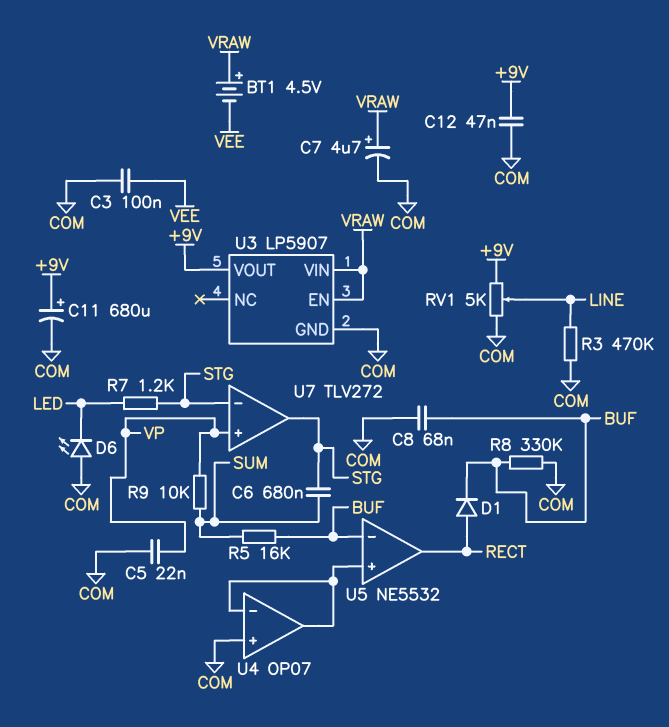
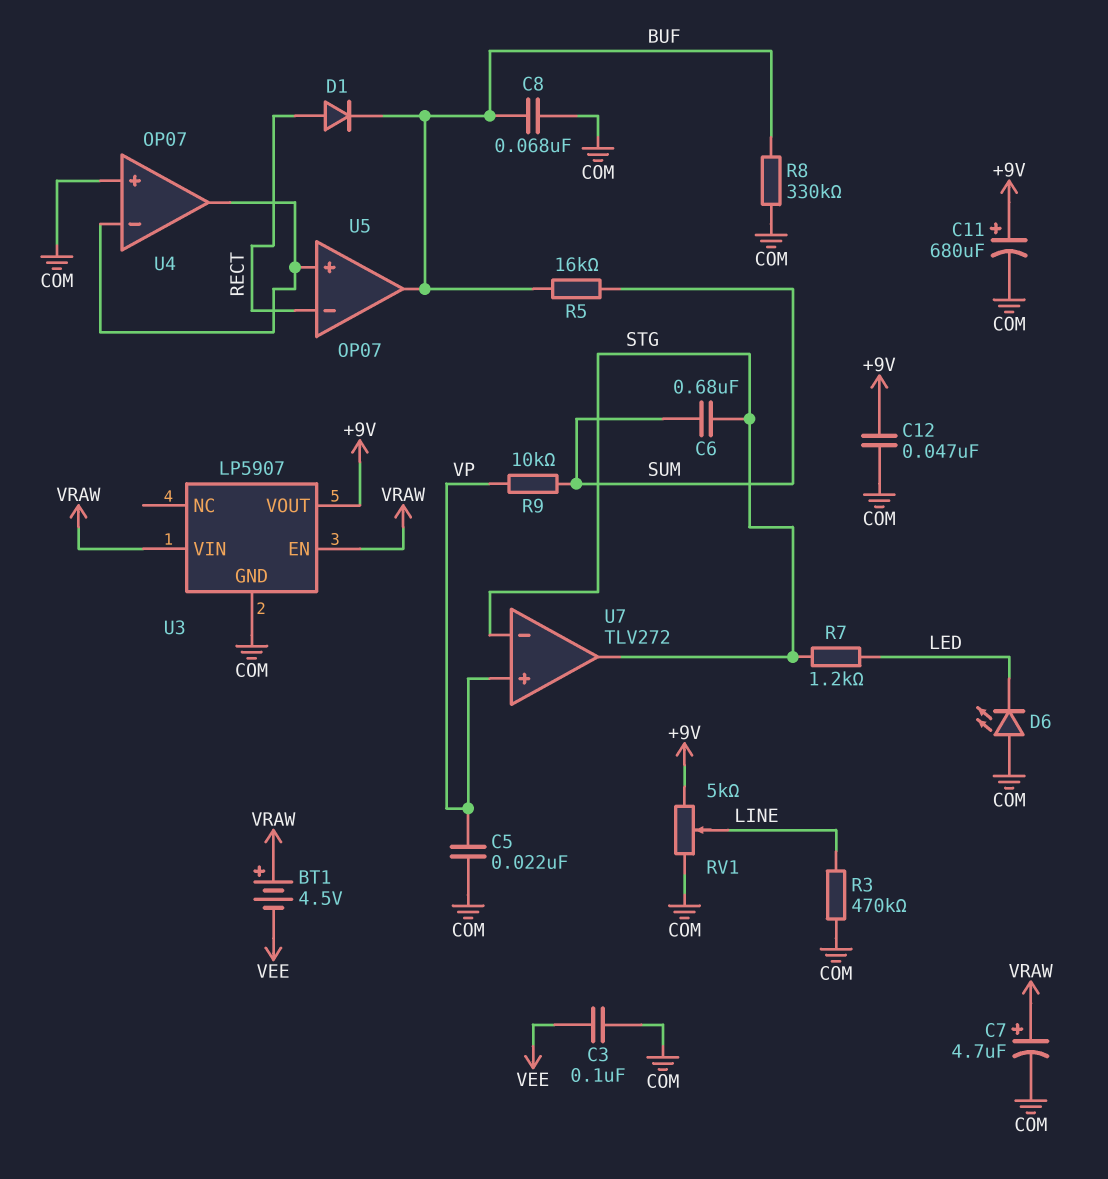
U5: NE5532 -> OP07
U5 pin in-: BUF -> RECT
U5 pin out: RECT -> BUF

